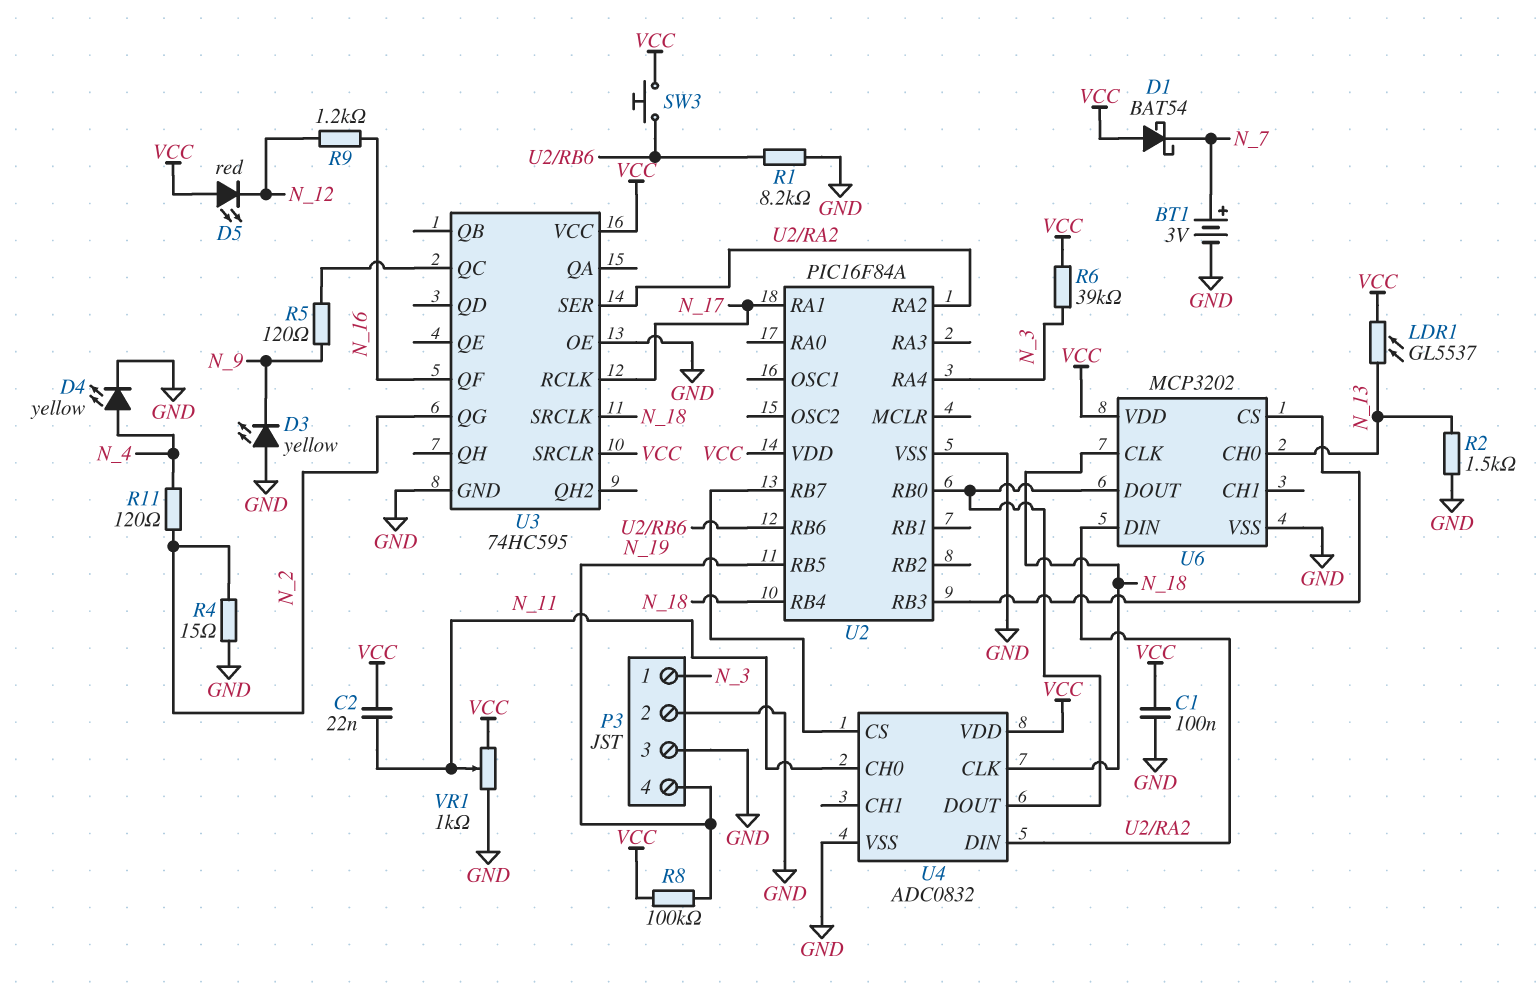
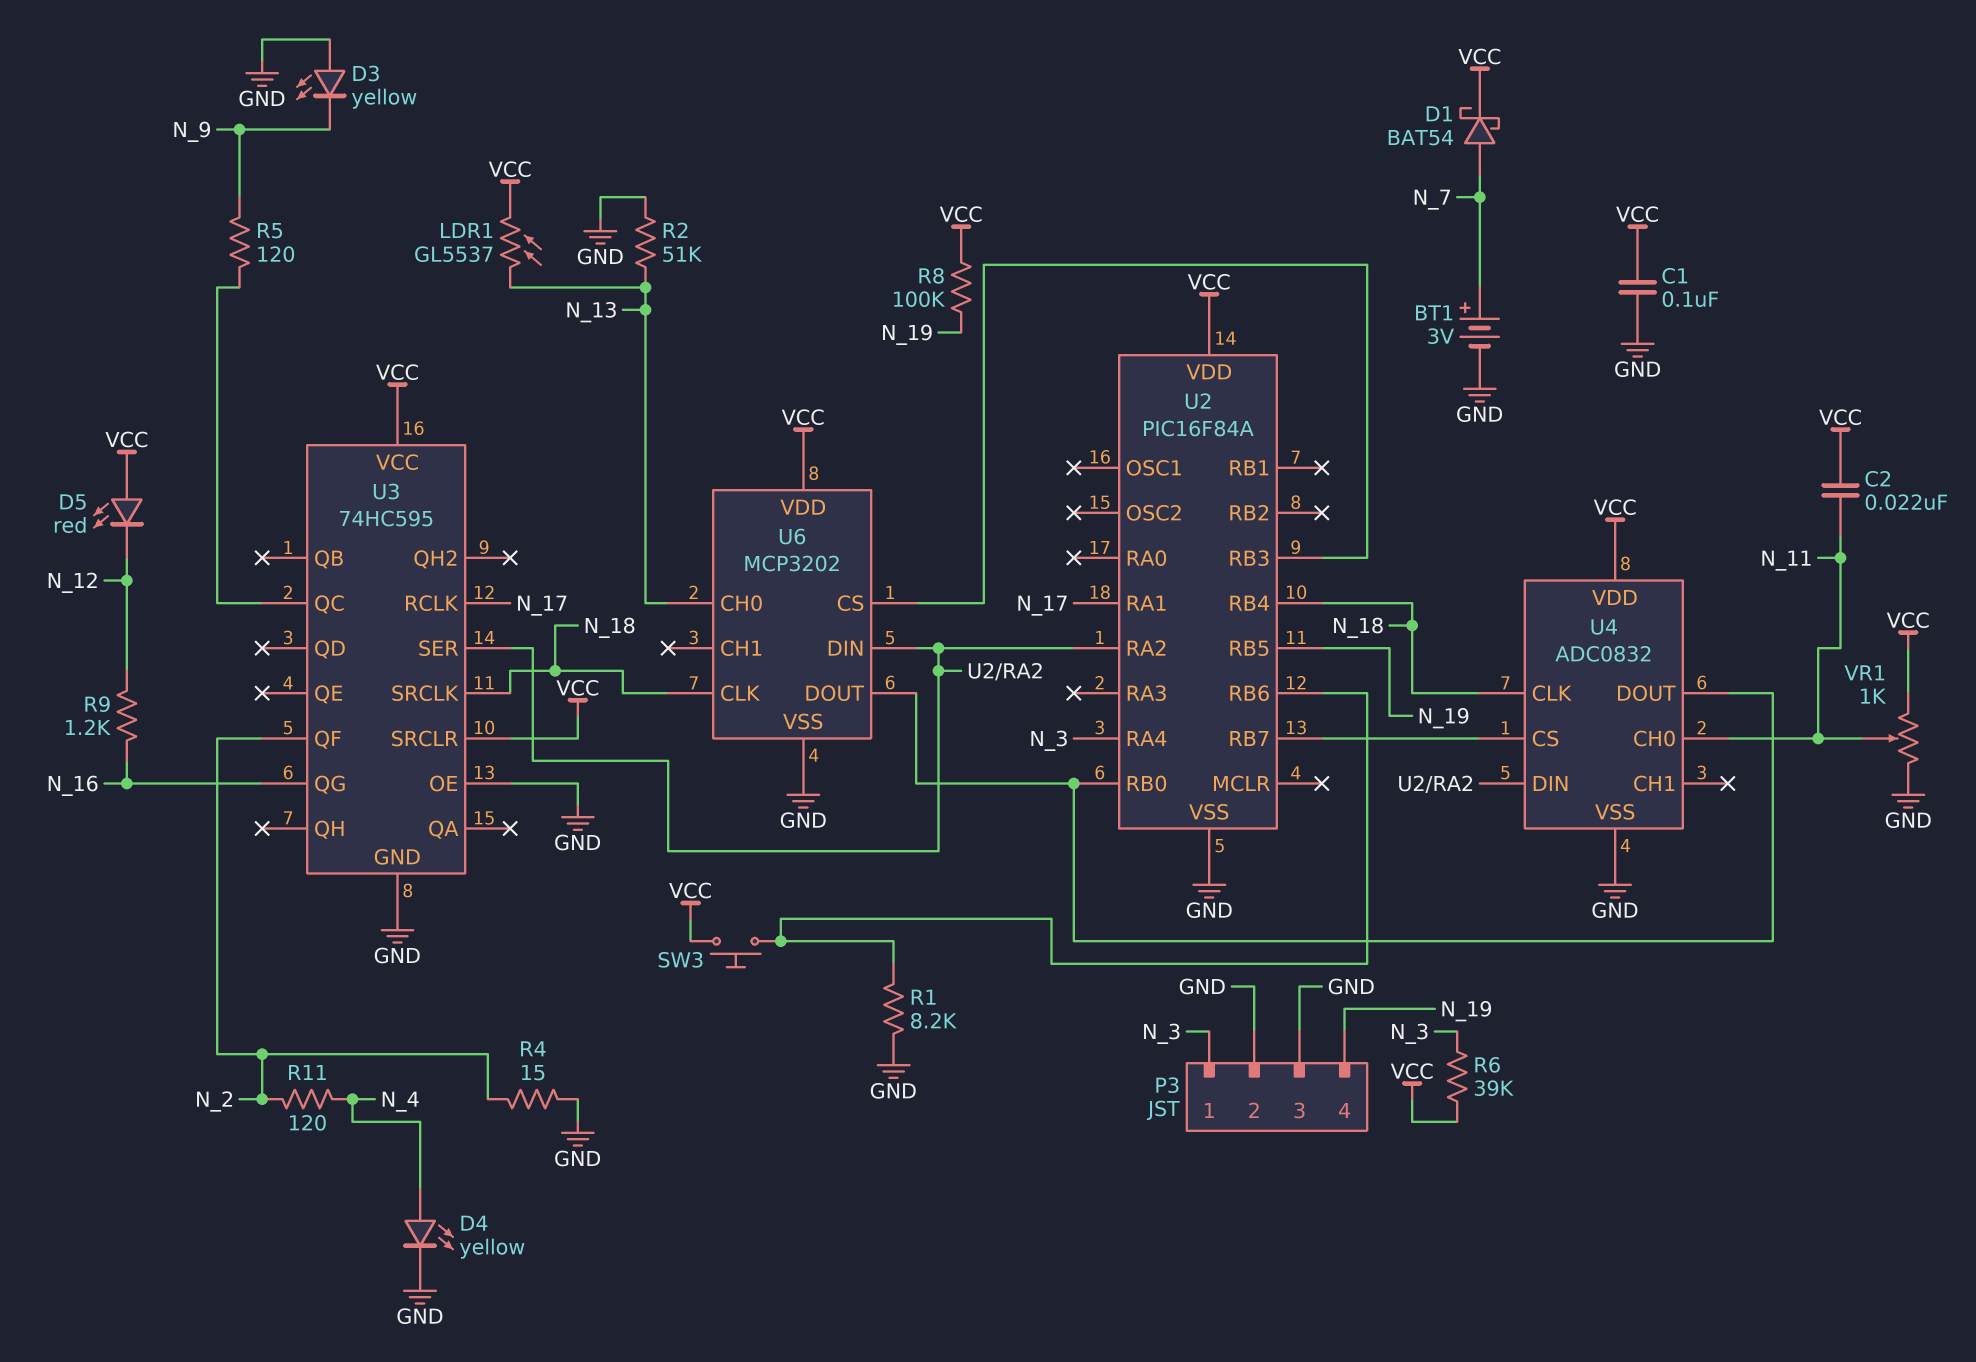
D1: schottky BAT54 (A VCC, K N_7) -> schottky BAT54 (A N_7, K VCC)
R2: 1.5k (GND, N_13) -> 51k (GND, N_13)
U3 pin QF: N_16 -> N_2
U3 pin QG: N_2 -> N_16

